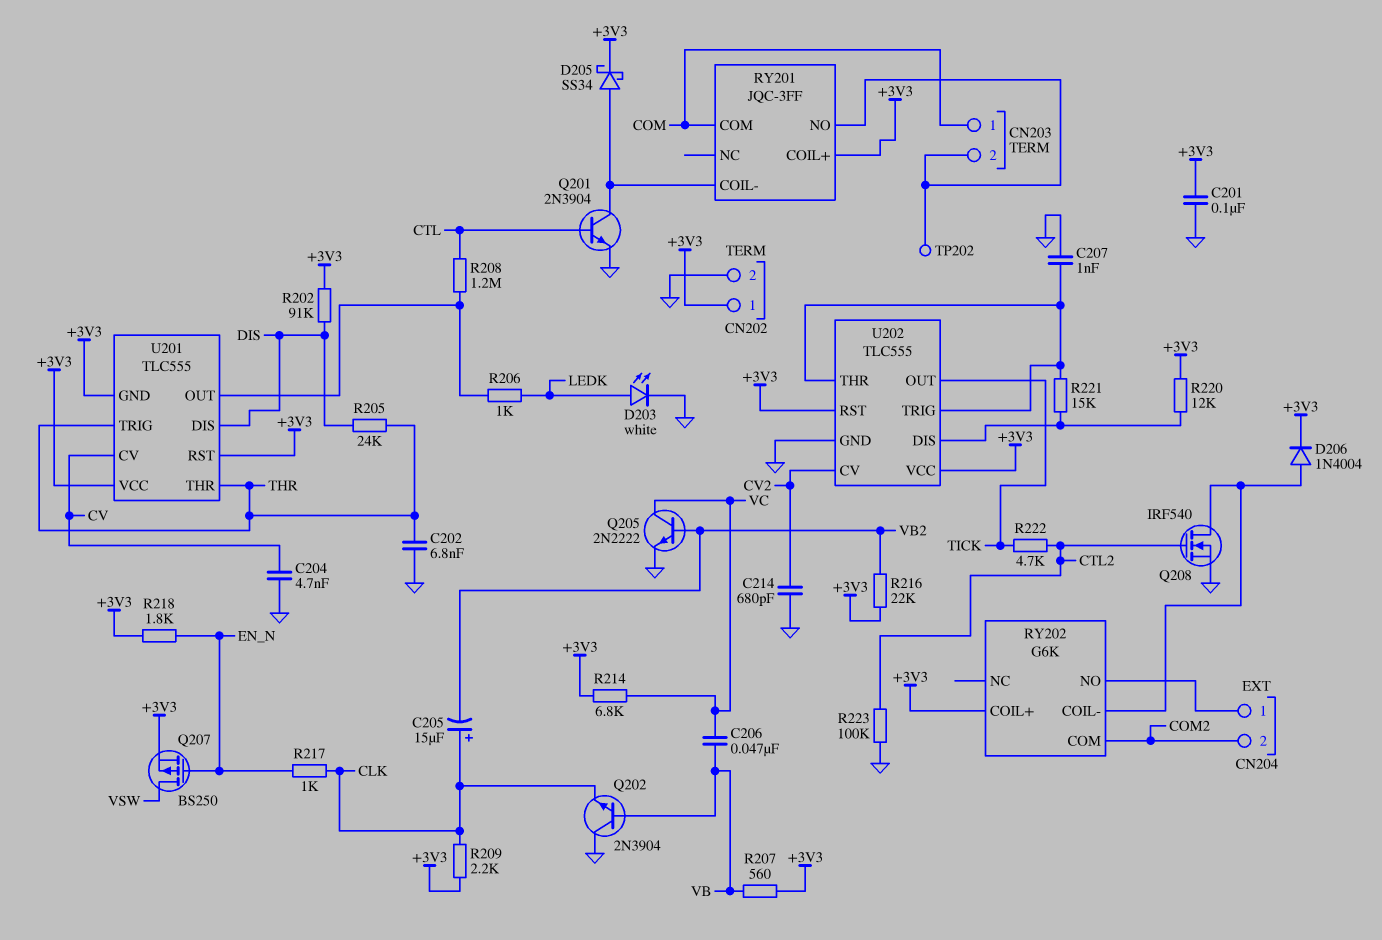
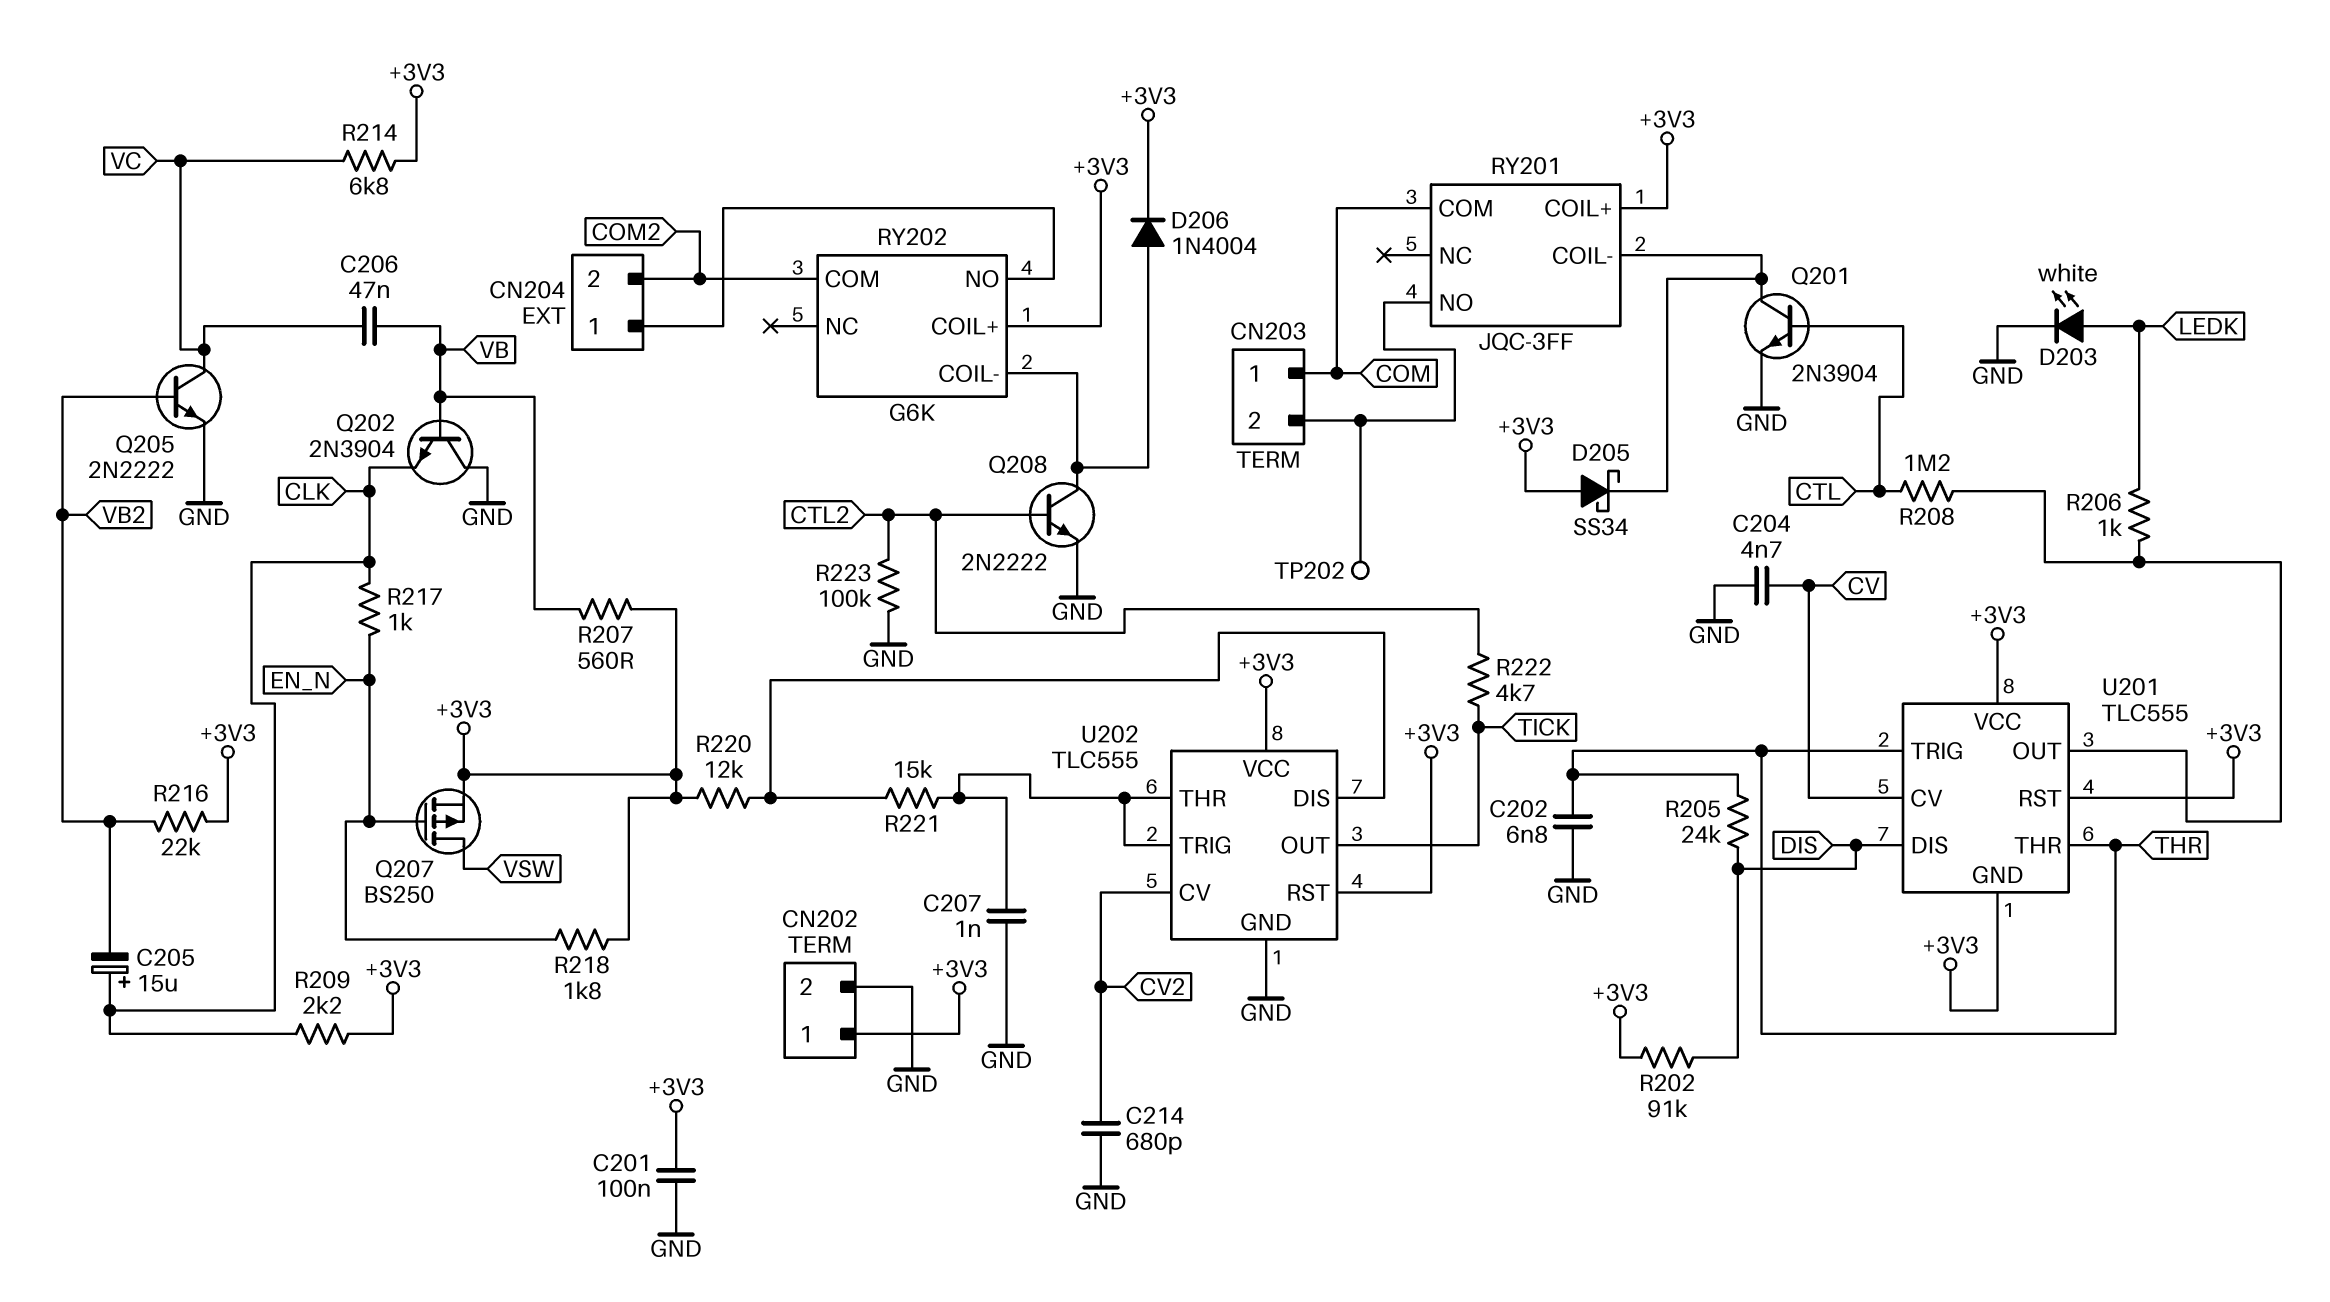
D205: schottky SS34 (A RY201/COIL-, K +3V3) -> schottky SS34 (A +3V3, K RY201/COIL-)
Q208: NMOS IRF540 (G CTL2, D RY202/COIL-, S GND) -> NPN 2N2222 (B CTL2, C RY202/COIL-, E GND)

